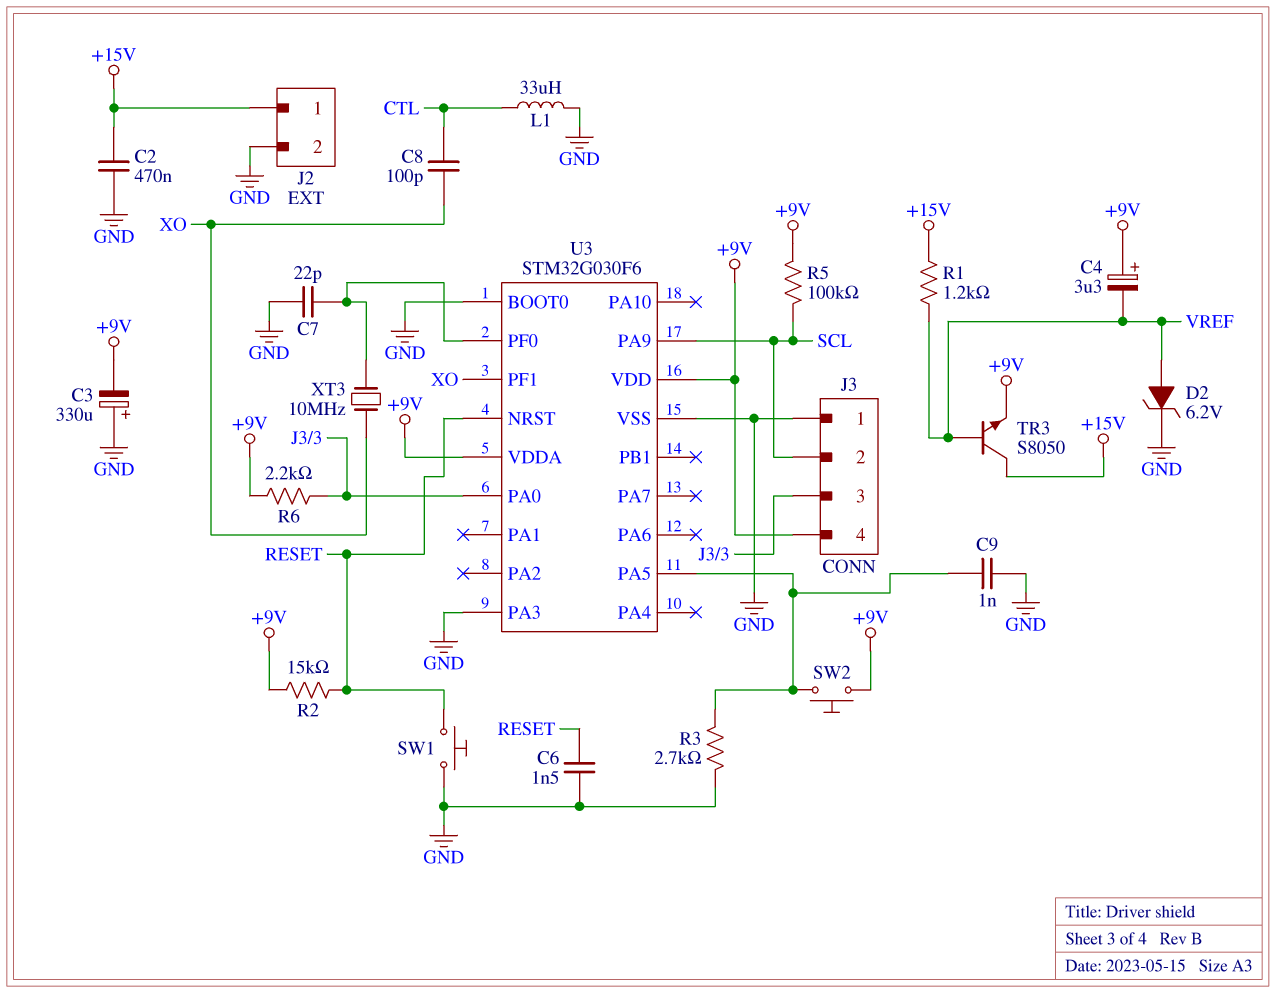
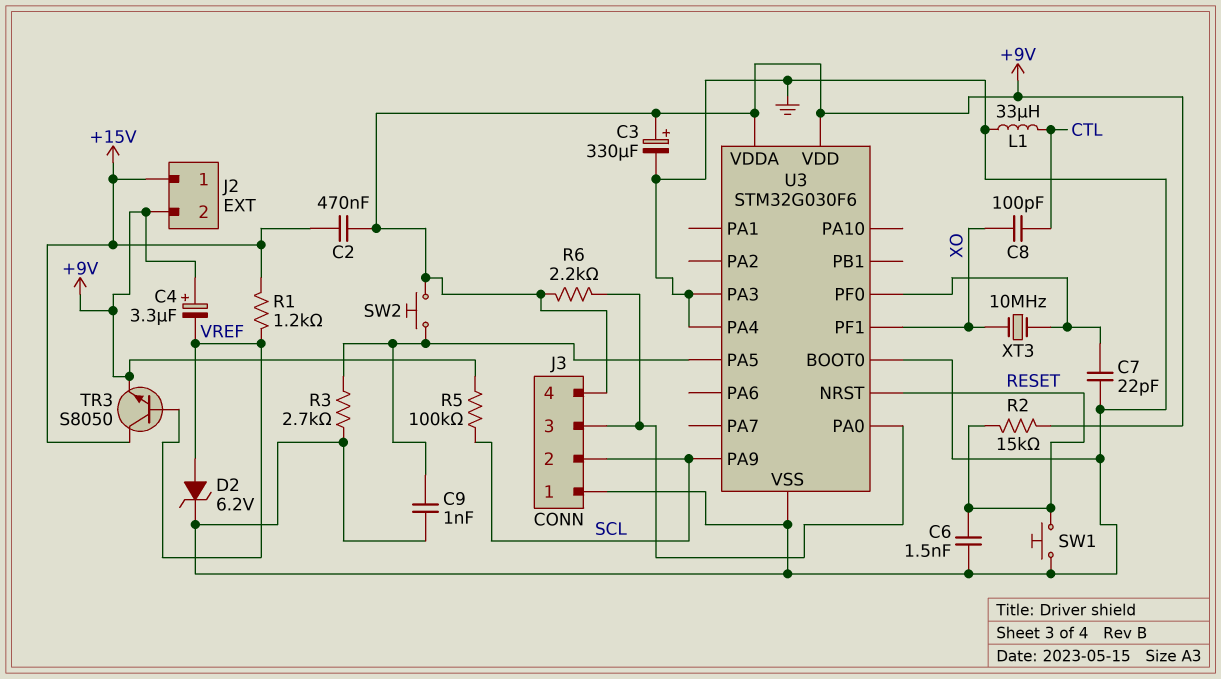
C2: 470nF (+15V, GND) -> 470nF (+9V, +15V)
C3: 330uF (plus GND, minus +9V) -> 330uF (plus +9V, minus GND)
J2 pin 2: GND -> +9V
U3 pin PA4: none -> GND

